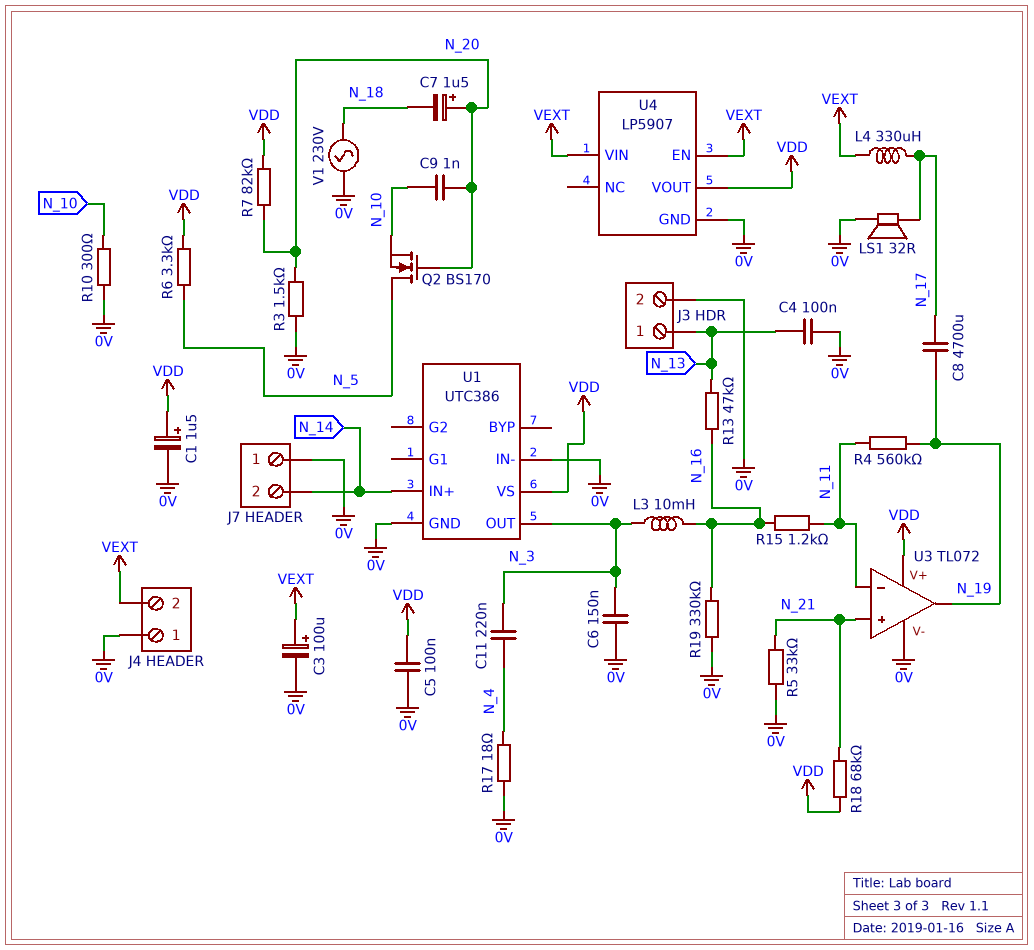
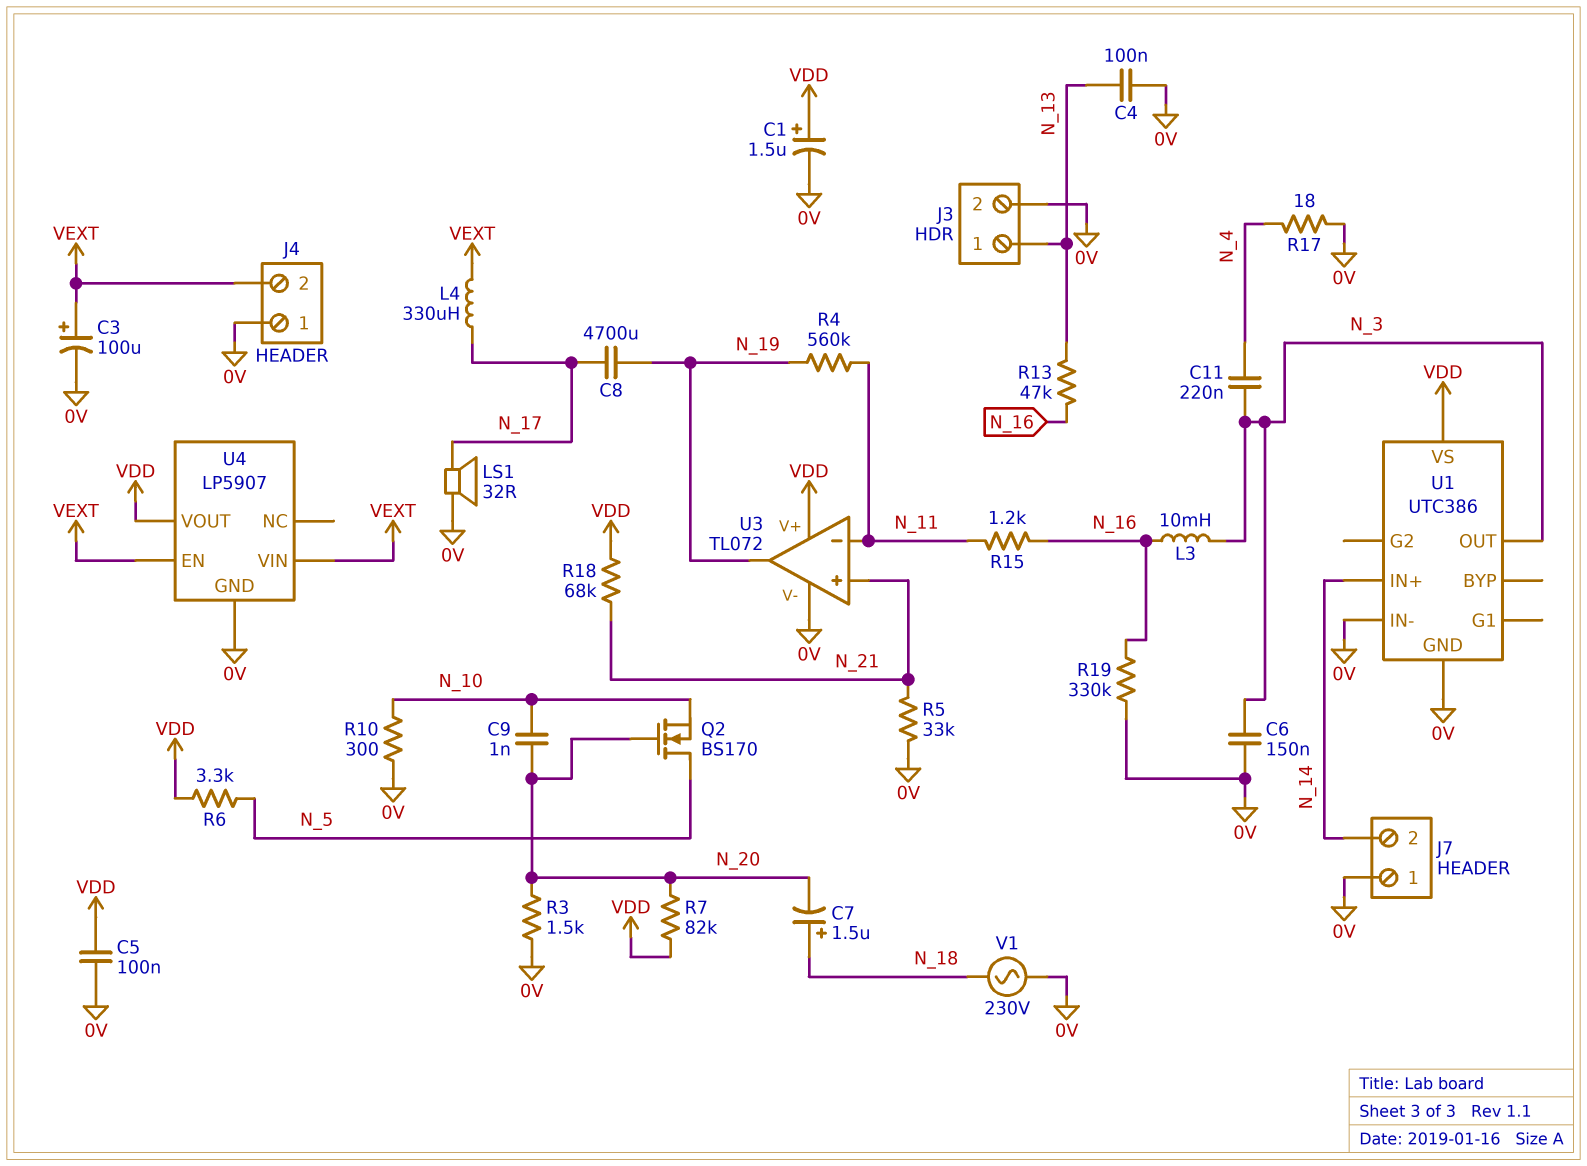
C7: 1.5uF (plus N_20, minus N_18) -> 1.5uF (plus N_18, minus N_20)

